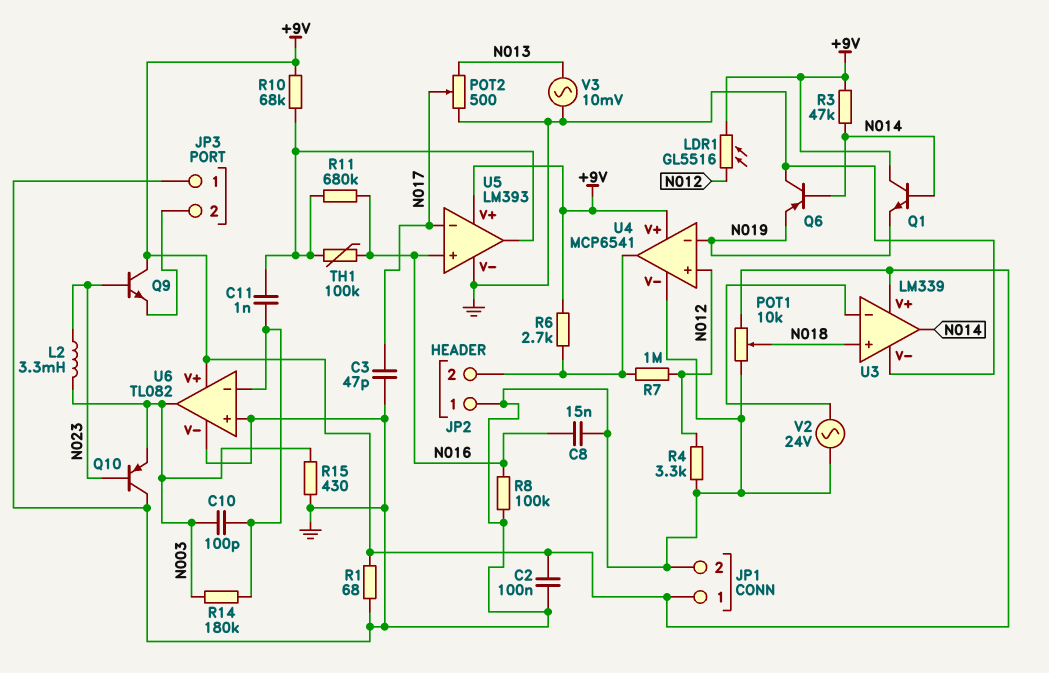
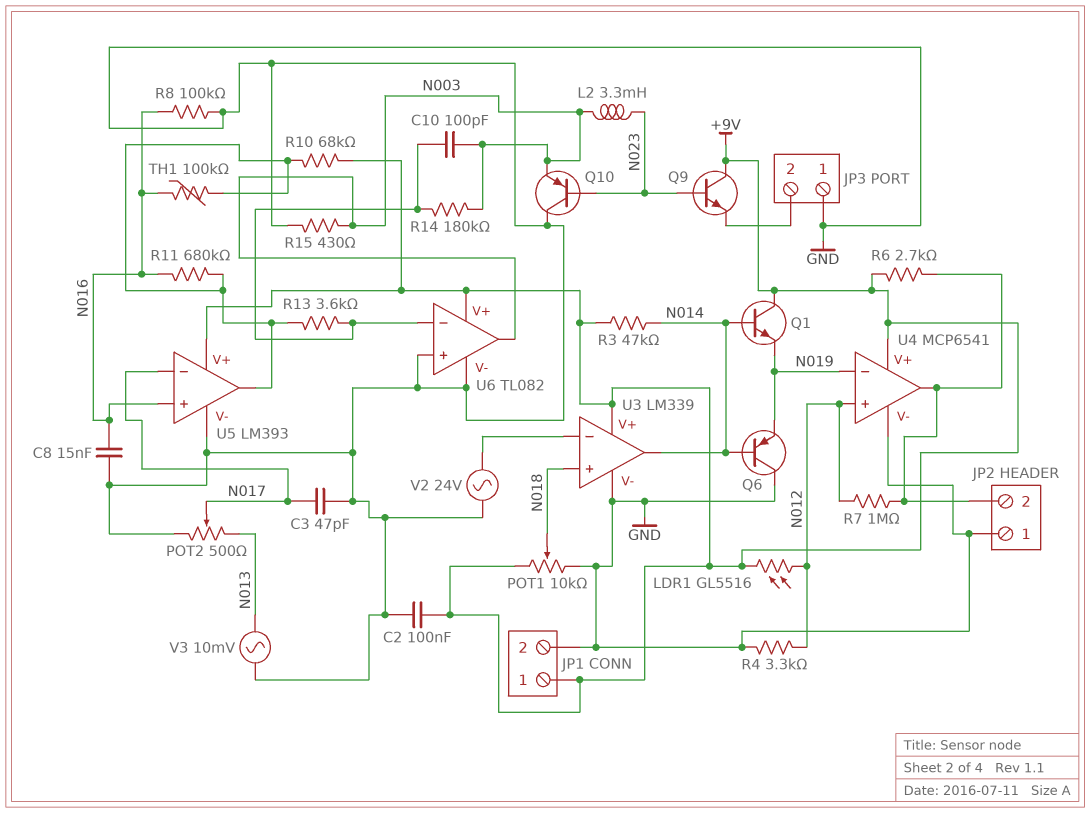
C11: 1nF (U5/out, U6/in-) -> none
R1: 68 (+9V, GND) -> none
R13: none -> 3.6k (U5/out, U6/in-)

